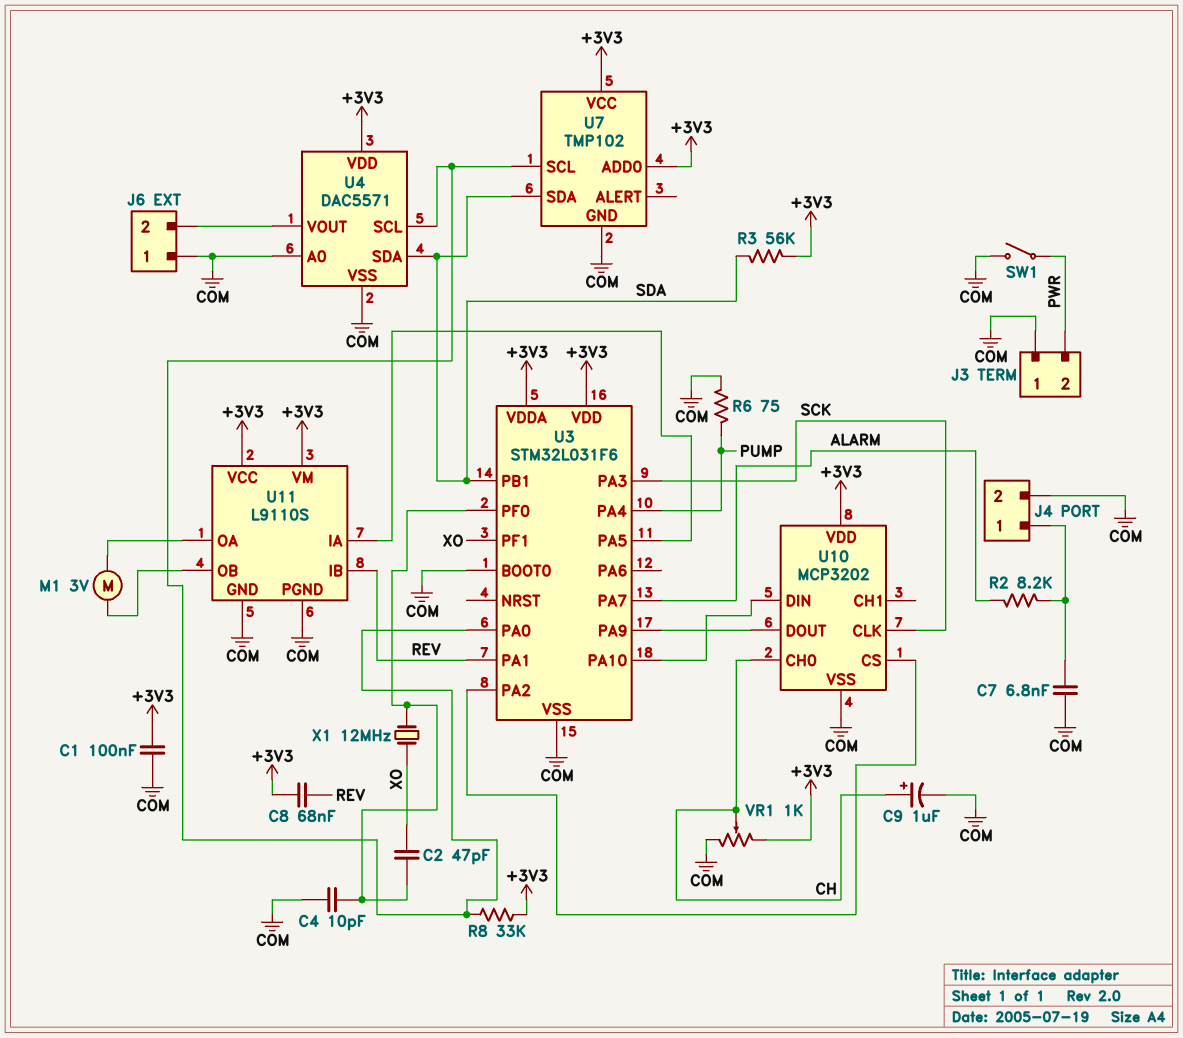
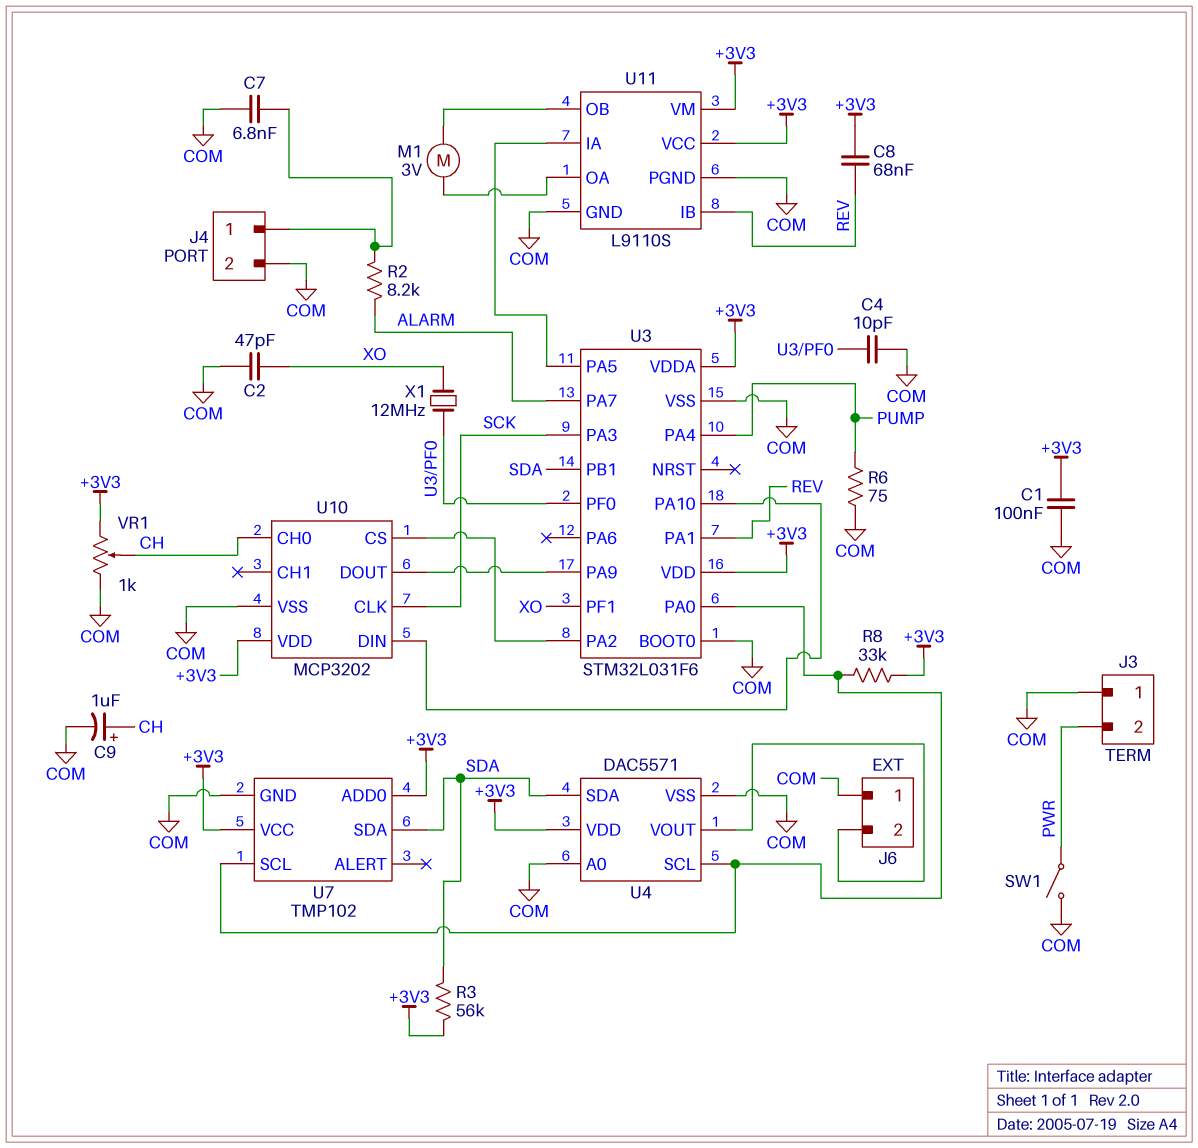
C2: 47pF (U3/PF0, XO) -> 47pF (COM, XO)

